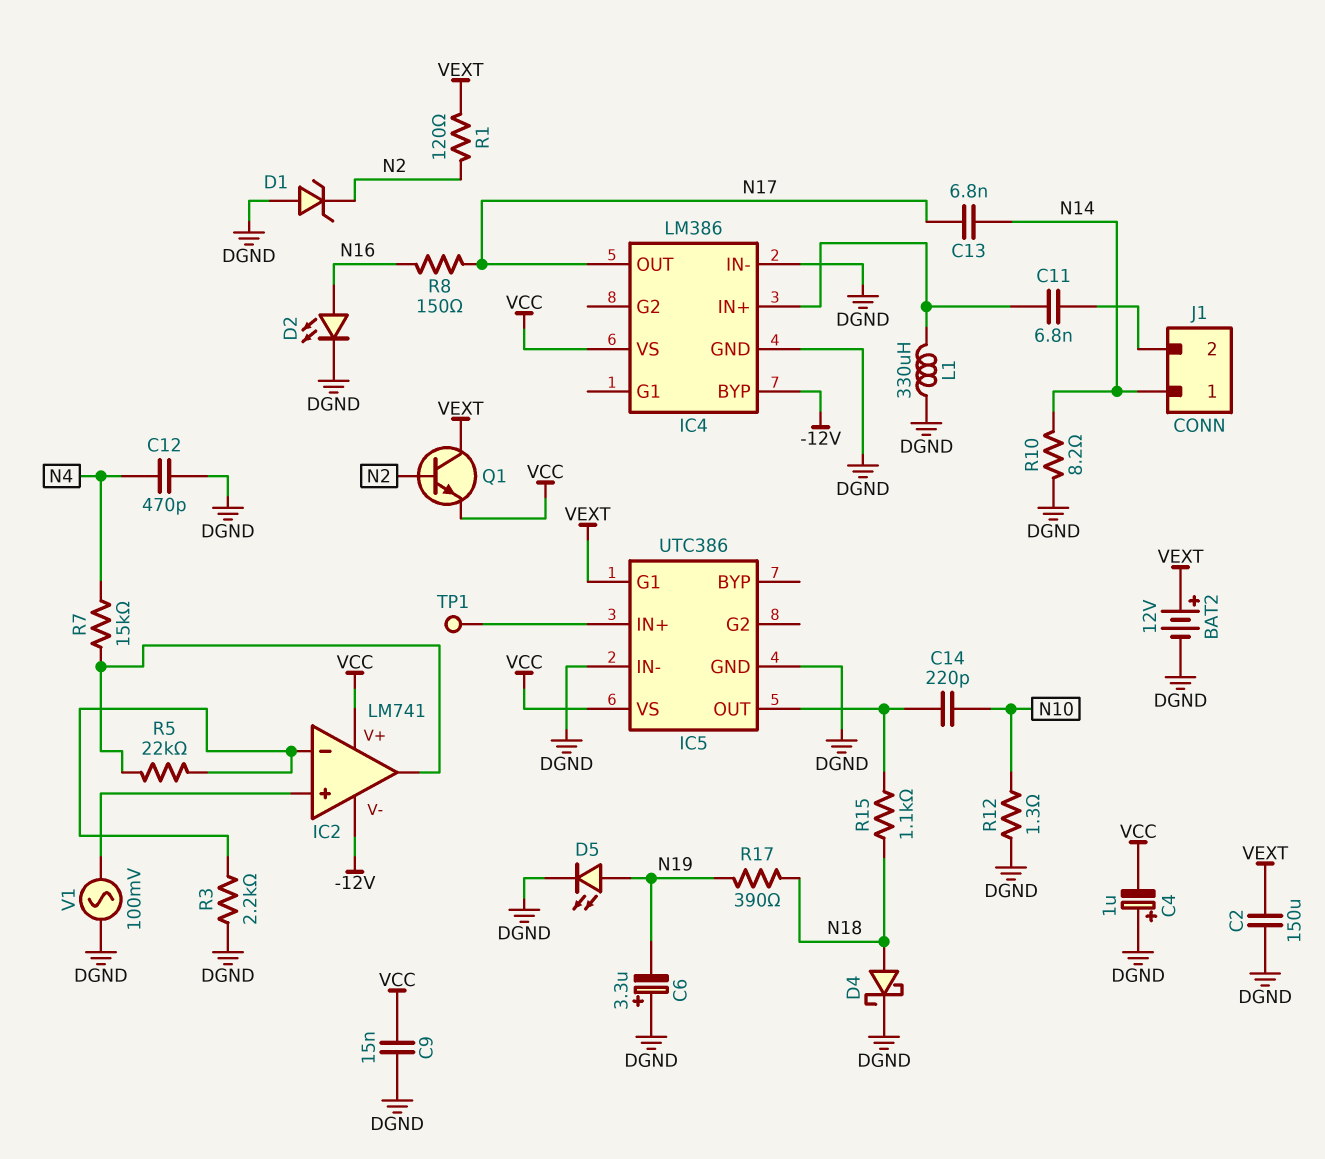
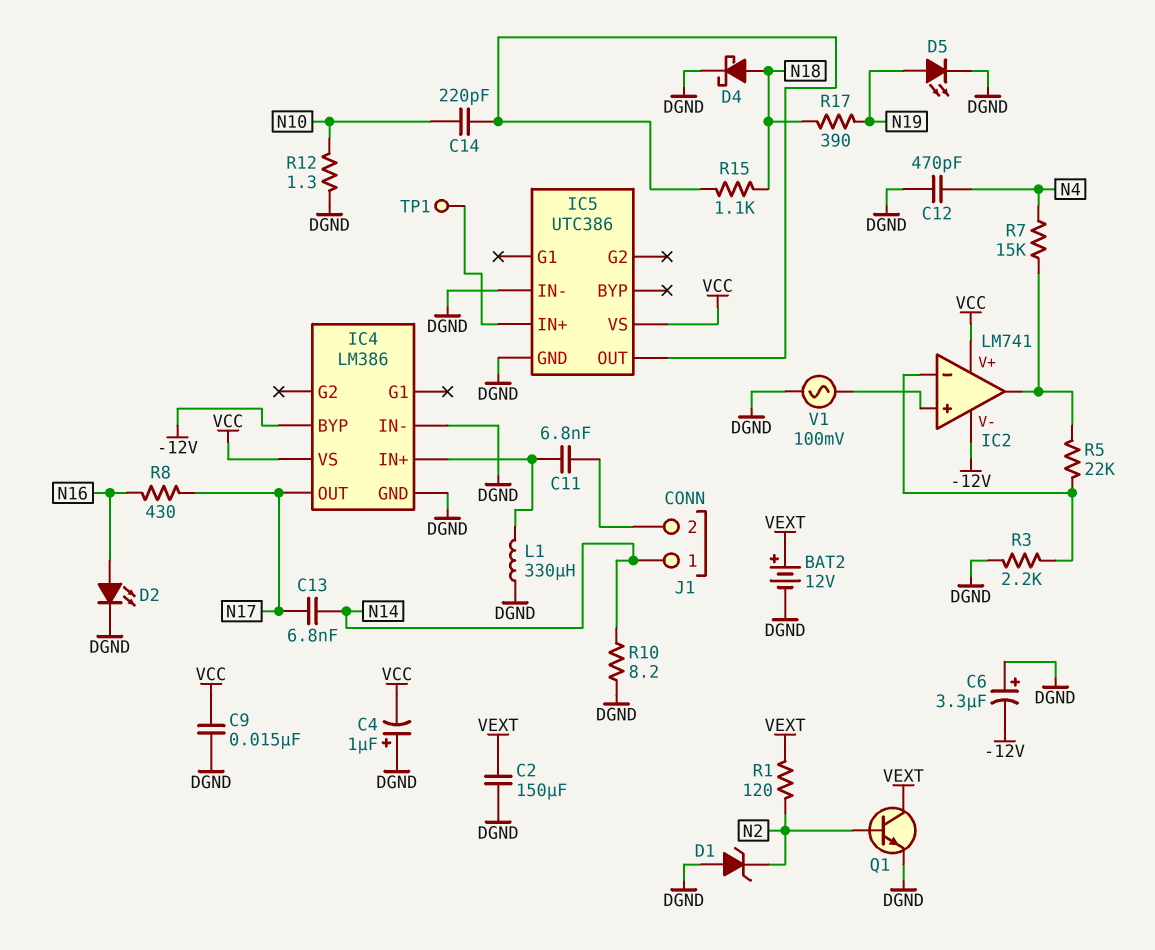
C6: 3.3uF (plus DGND, minus N19) -> 3.3uF (plus DGND, minus -12V)
IC5 pin G1: VEXT -> none
Q1: NPN (B N2, C VEXT, E VCC) -> NPN (B N2, C VEXT, E DGND)
R8: 150 (N16, N17) -> 430 (N16, N17)

